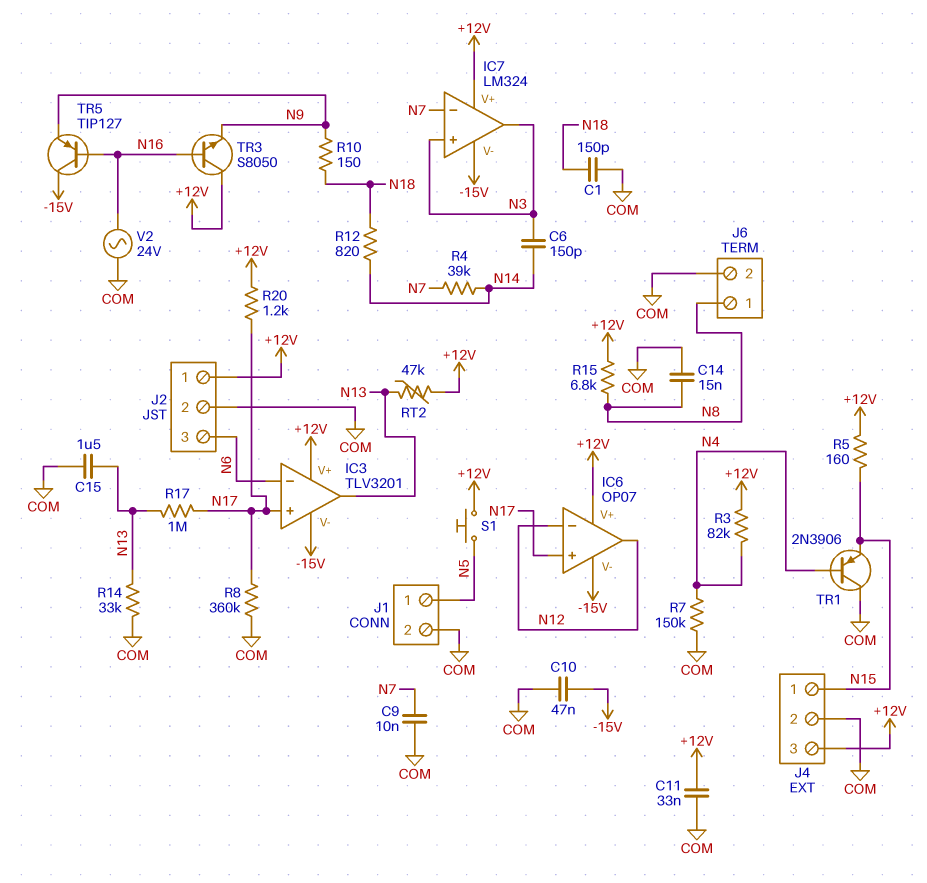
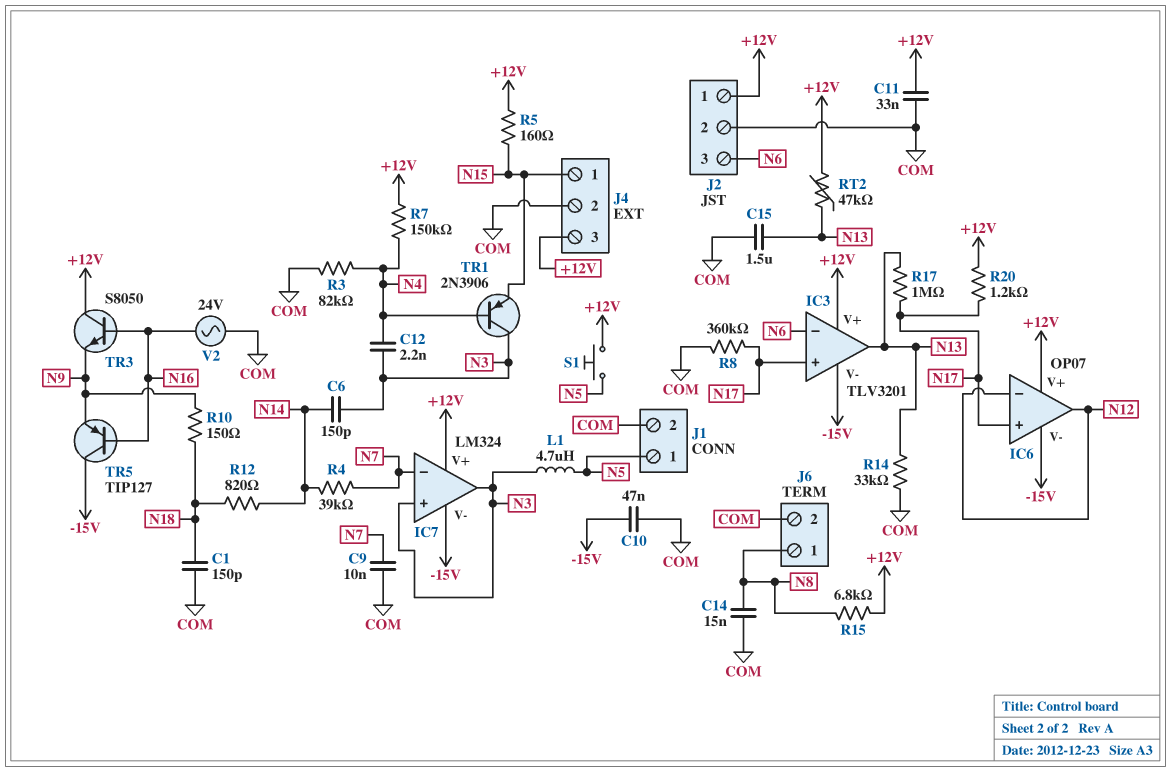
C12: none -> 2.2nF (N3, N4)
L1: none -> 4.7uH (N3, N5)
R3: 82k (+12V, N4) -> 82k (COM, N4)
R7: 150k (COM, N4) -> 150k (+12V, N4)
TR1: PNP 2N3906 (B N4, C COM, E N15) -> PNP 2N3906 (B N4, C N3, E N15)

